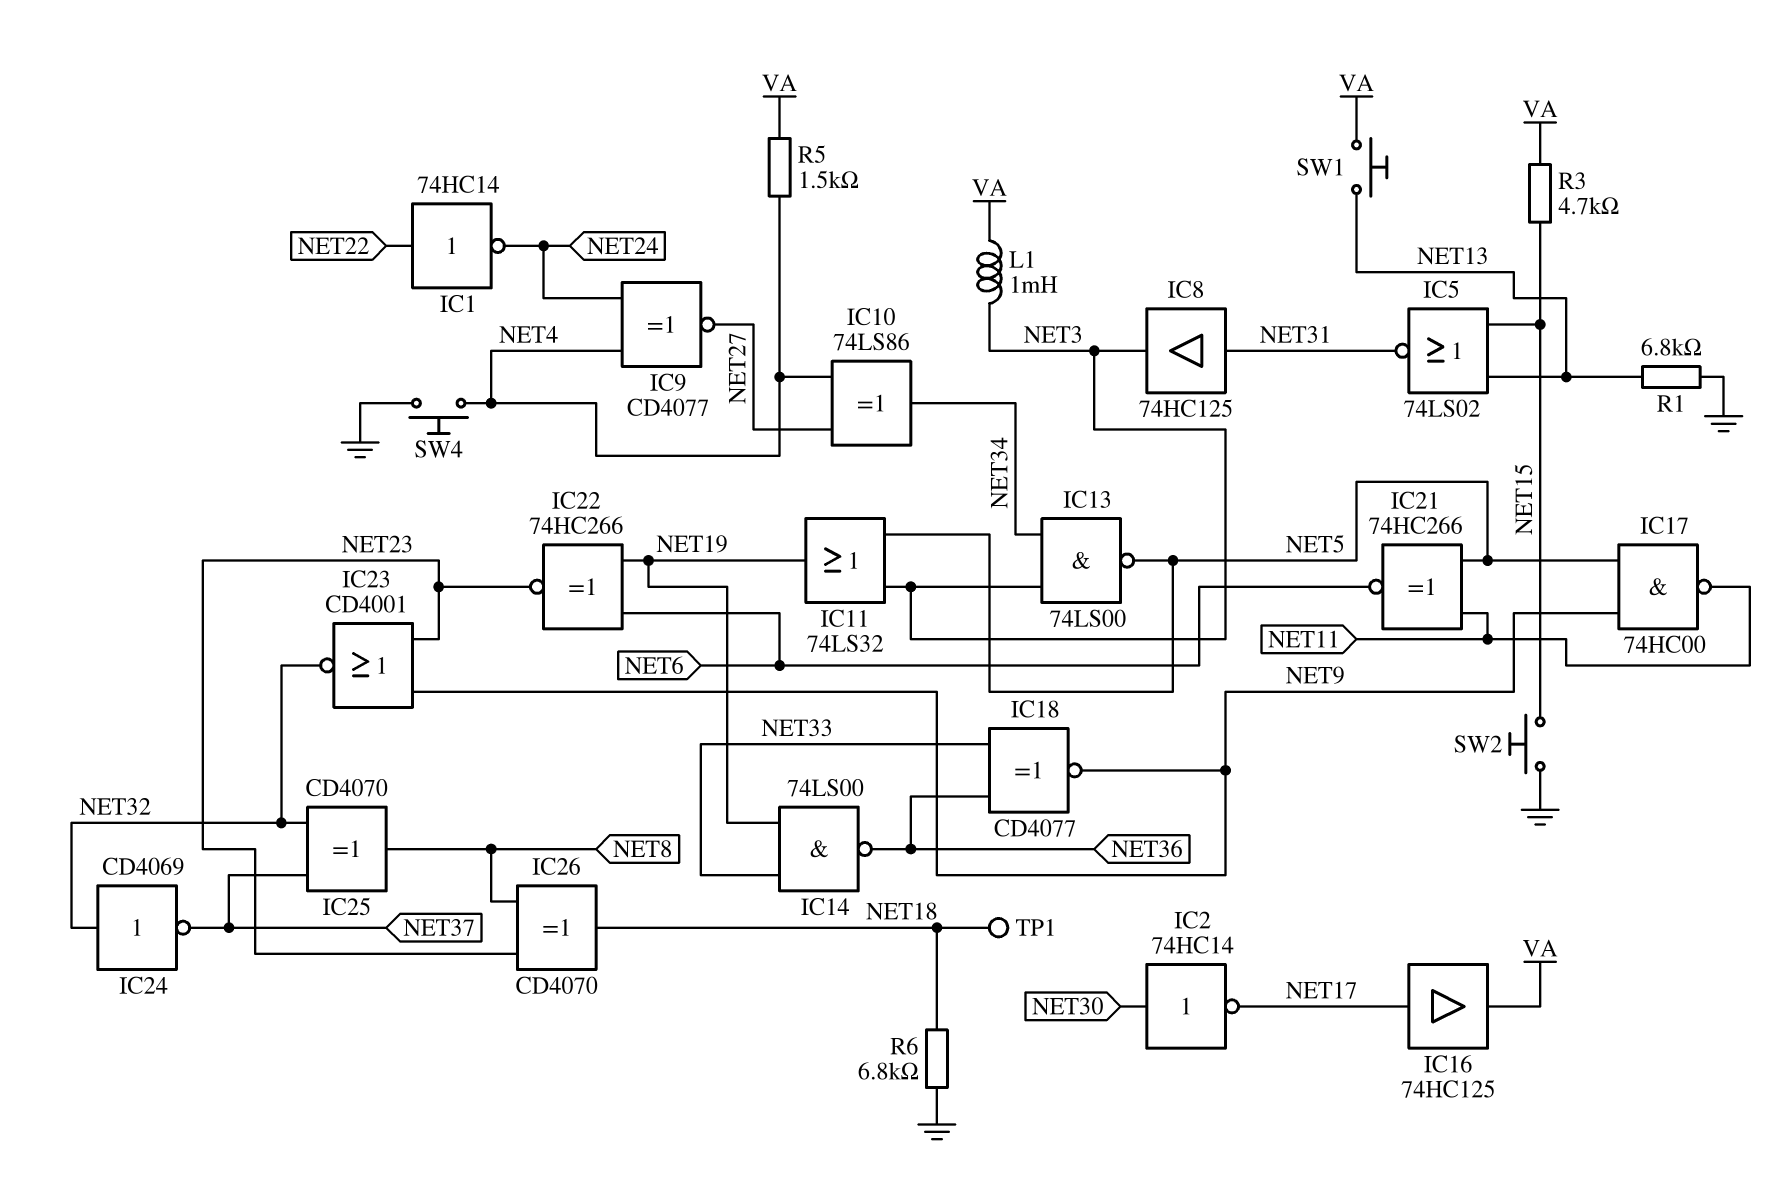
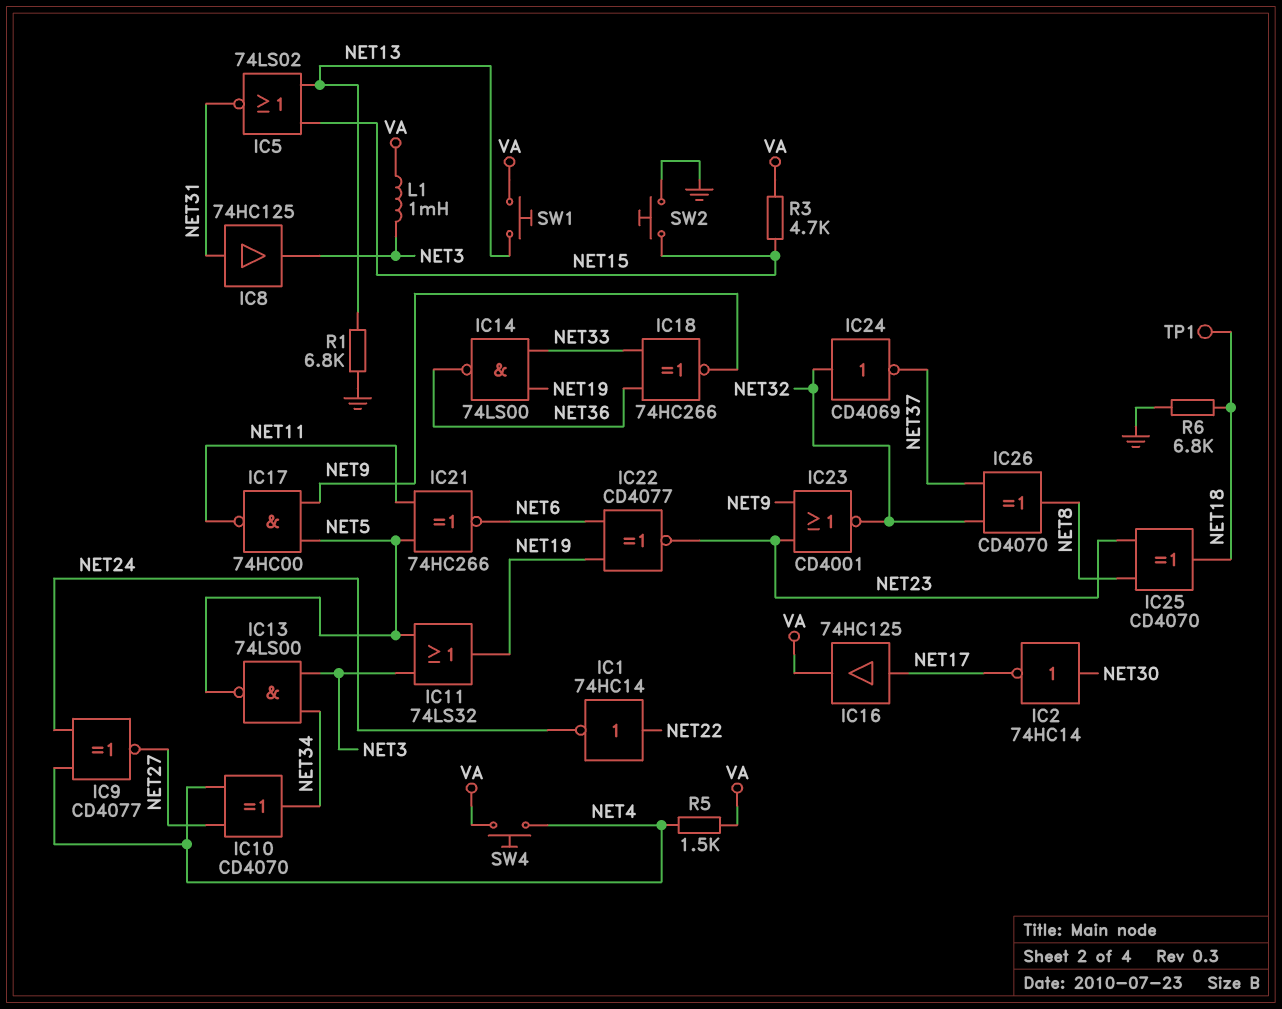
IC10: XOR 74LS86 (in NET4, in NET27, out NET34) -> XOR CD4070 (in NET4, in NET27, out NET34)
IC18: XNOR CD4077 (in NET33, in NET36, out NET9) -> XNOR 74HC266 (in NET33, in NET36, out NET9)
IC22: XNOR 74HC266 (in NET6, in NET19, out NET23) -> XNOR CD4077 (in NET6, in NET19, out NET23)
IC25: XOR CD4070 (in NET32, in NET37, out NET8) -> XOR CD4070 (in NET8, in NET23, out NET18)
IC26: XOR CD4070 (in NET8, in NET23, out NET18) -> XOR CD4070 (in NET32, in NET37, out NET8)
SW4: button (GND, NET4) -> button (NET4, VA)

